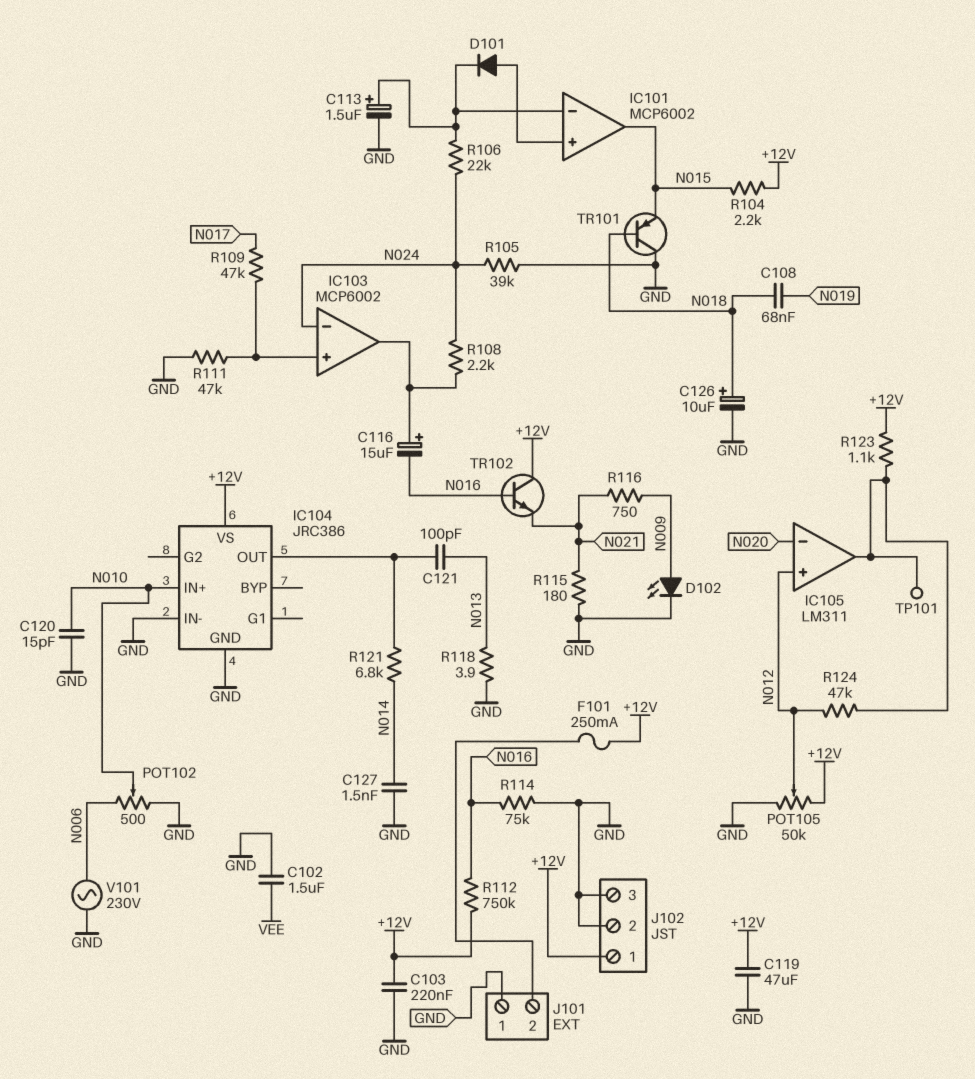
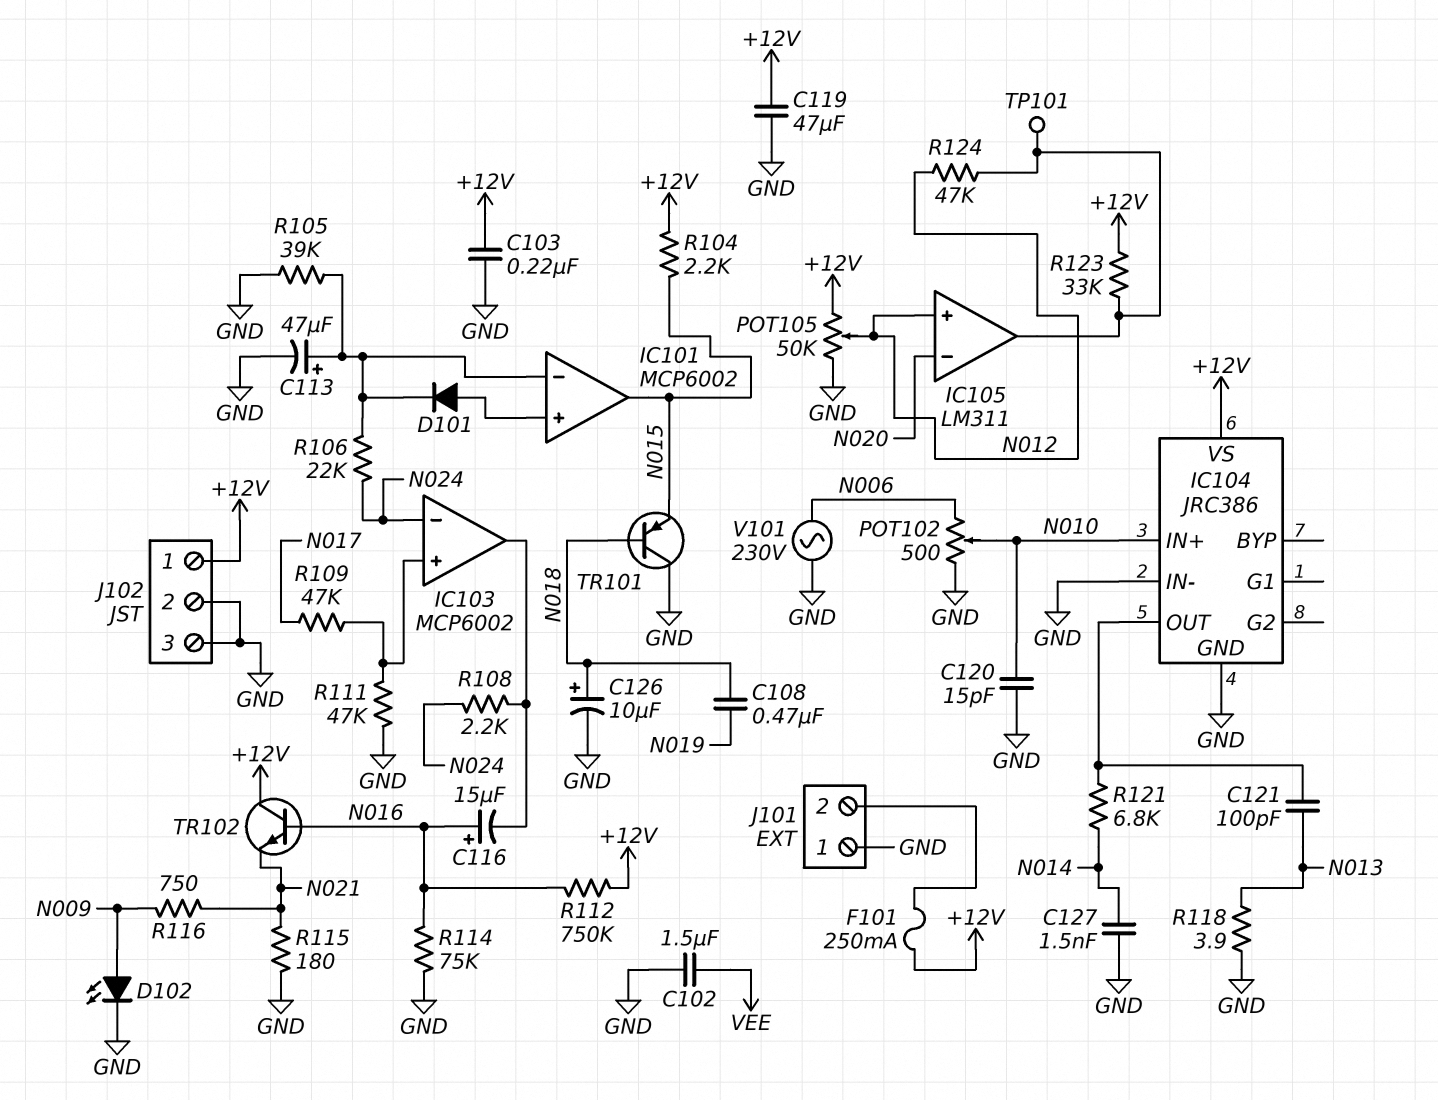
C108: 68nF (N018, N019) -> 470nF (N018, N019)
C113: 1.5uF (plus IC101/in-, minus GND) -> 47uF (plus IC101/in-, minus GND)
C116: 15uF (plus IC103/out, minus N016) -> 15uF (plus N016, minus IC103/out)
R105: 39k (GND, N024) -> 39k (GND, IC101/in-)
R123: 1.1k (+12V, IC105/out) -> 33k (+12V, IC105/out)

